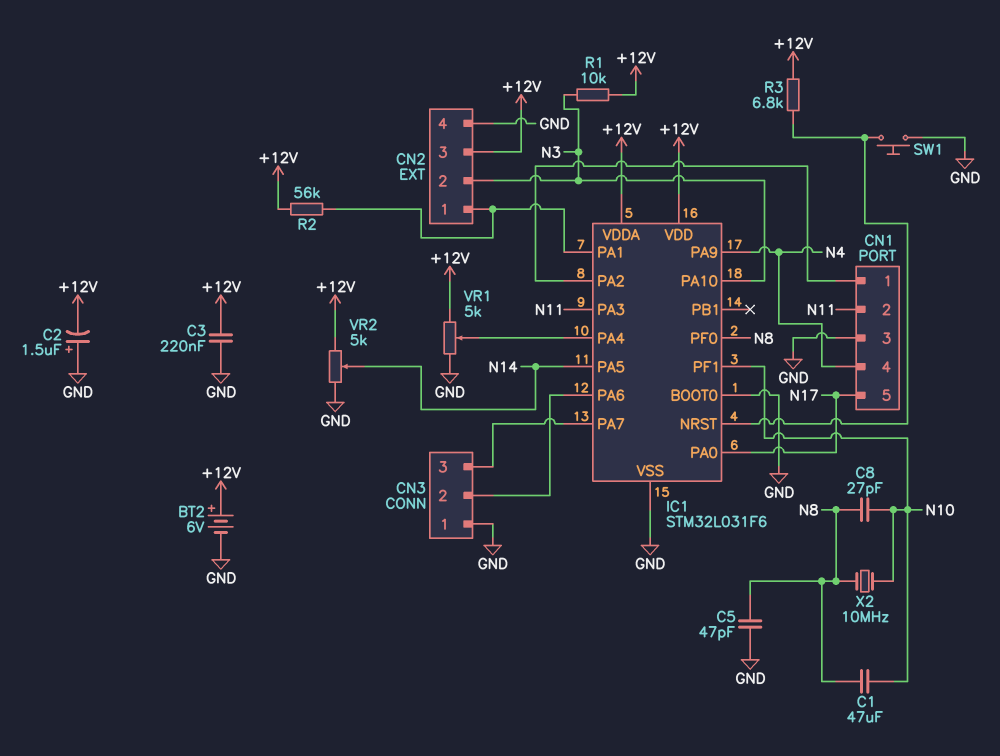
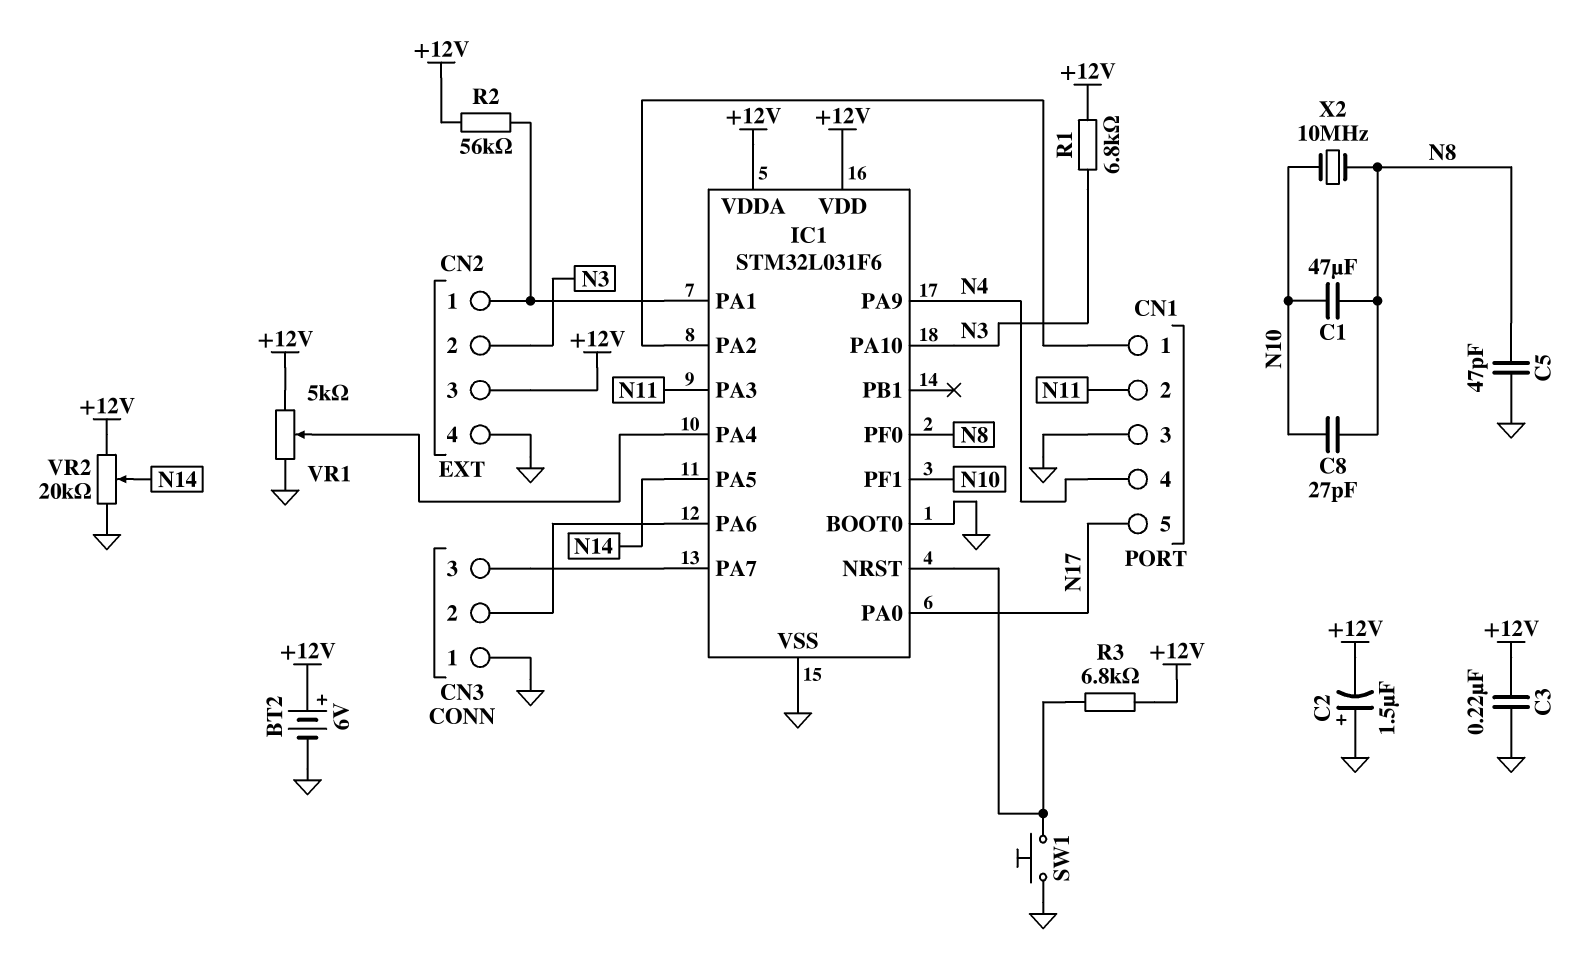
R1: 10k (+12V, N3) -> 6.8k (+12V, N3)
VR2: 5k (+12V, GND, wiper N14) -> 20k (+12V, GND, wiper N14)

